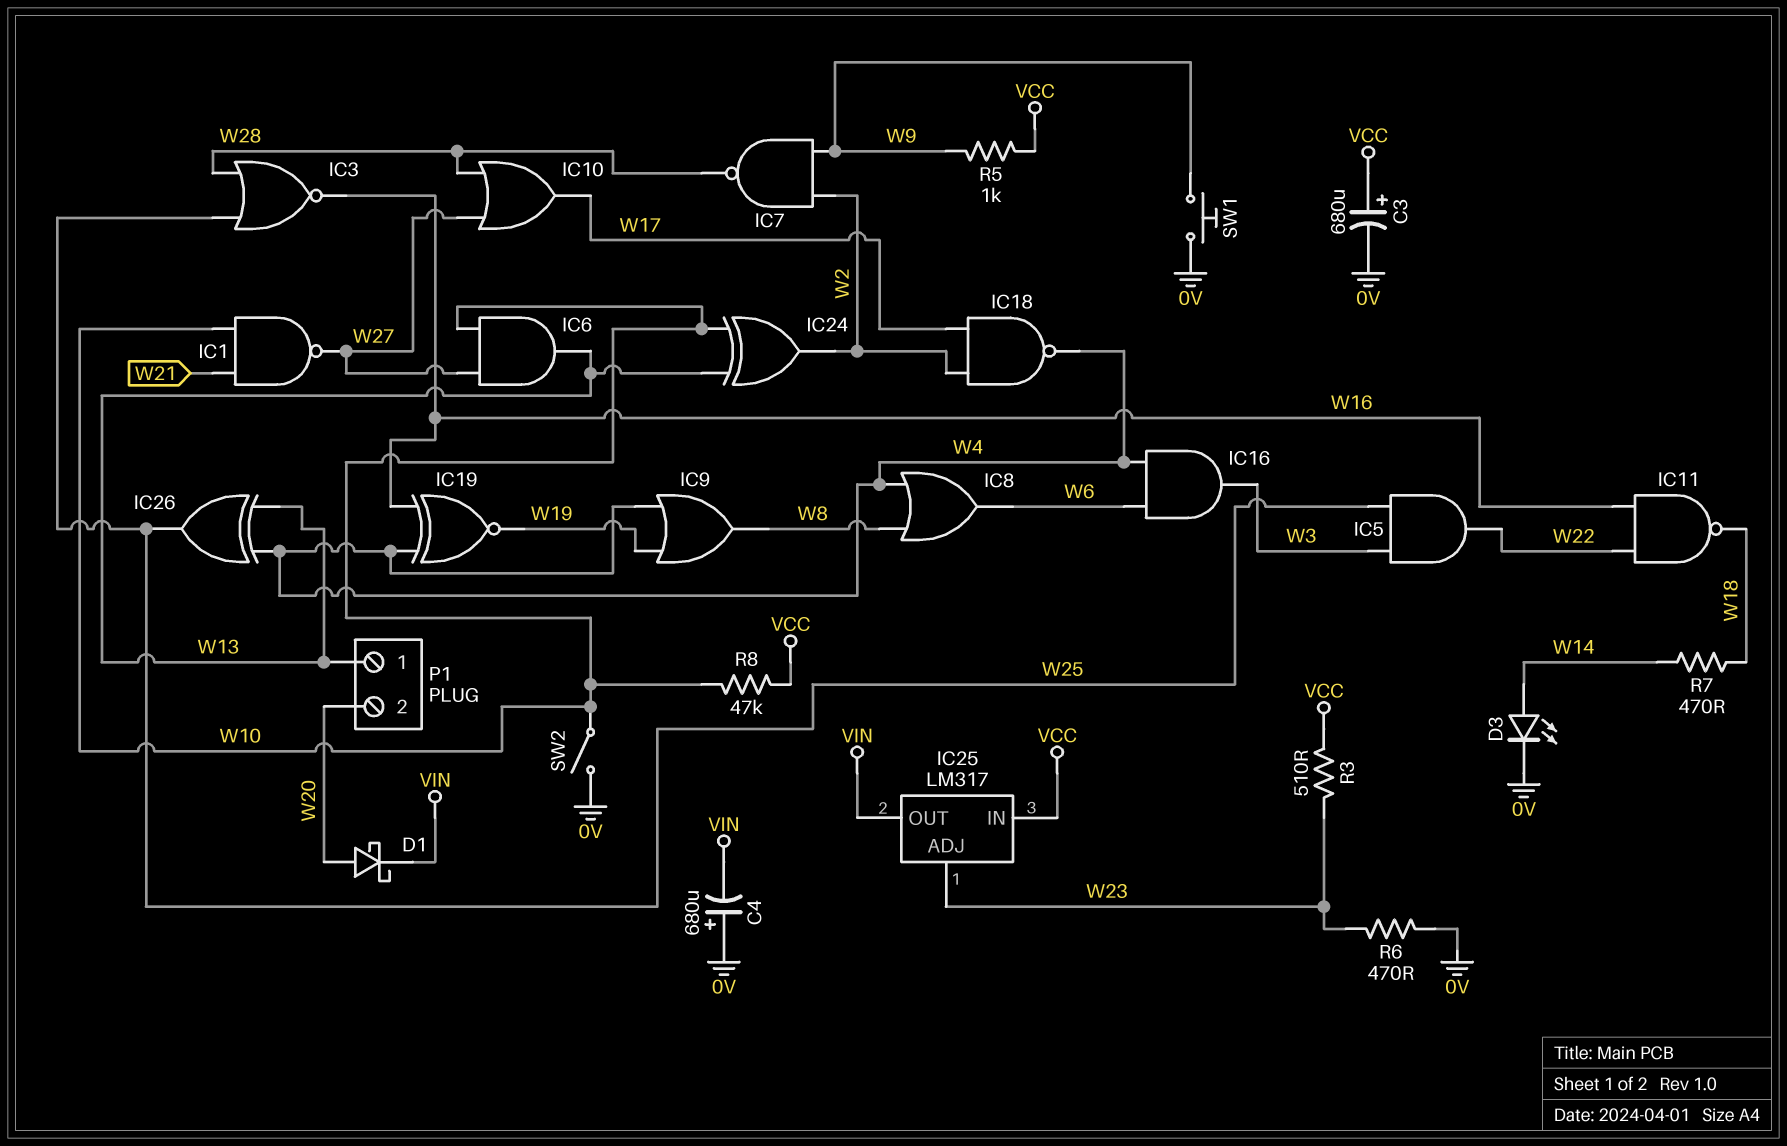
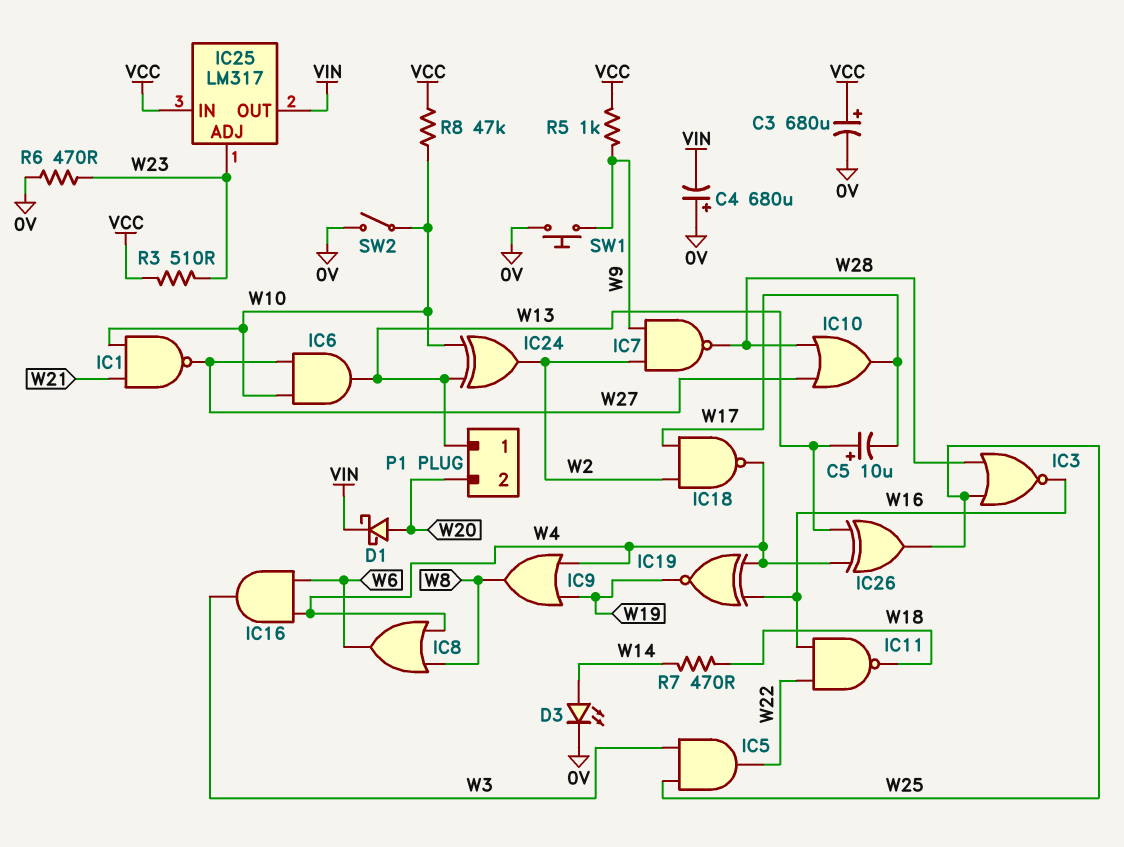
C5: none -> 10uF (plus W13, minus W17)

